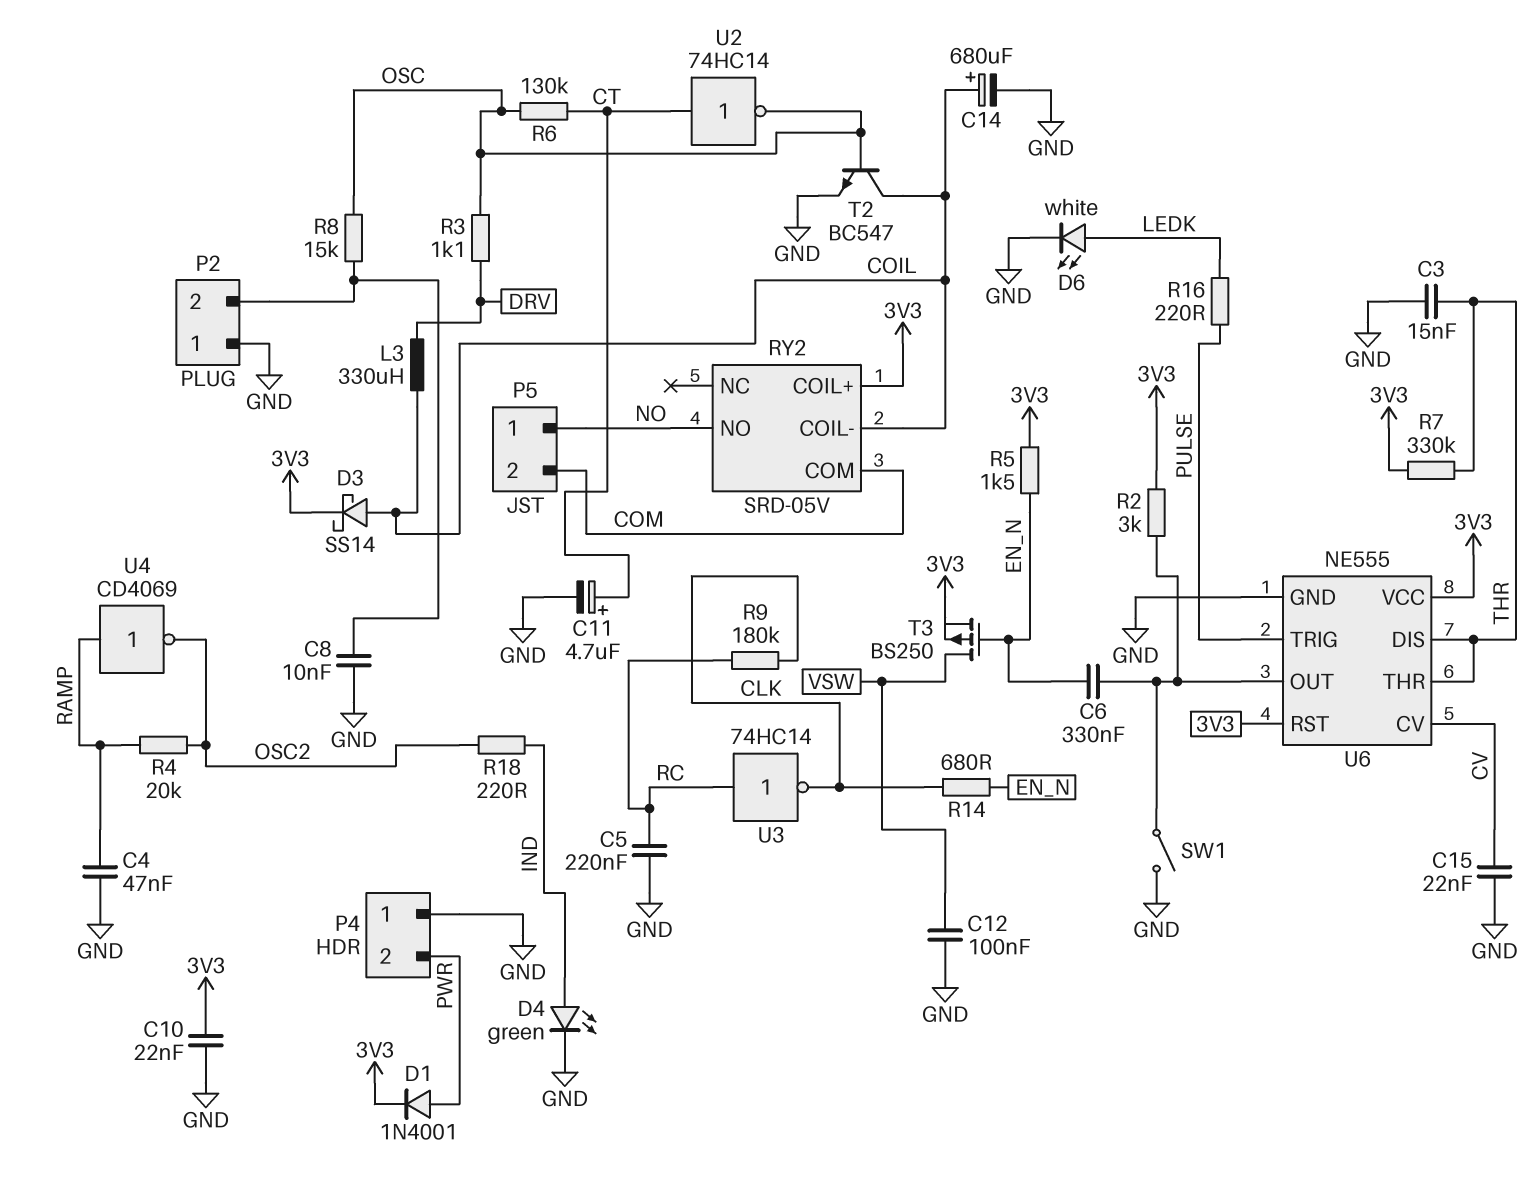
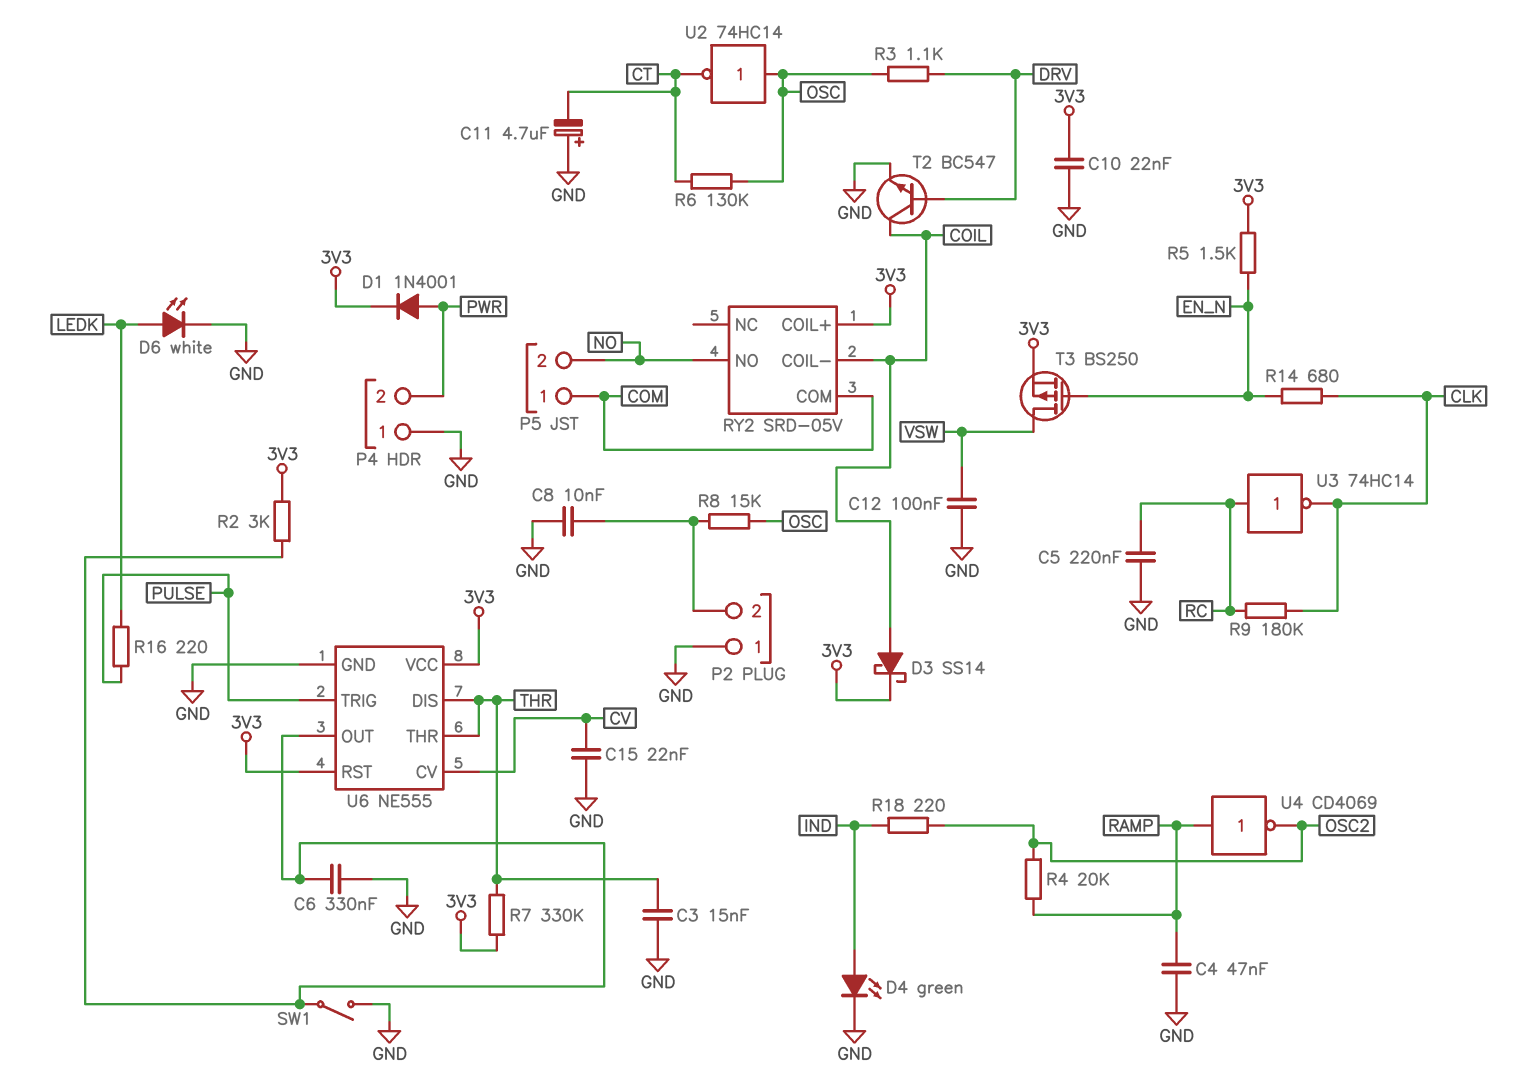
C6: 330nF (EN_N, U6/OUT) -> 330nF (GND, U6/OUT)
C11: 4.7uF (plus CT, minus GND) -> 4.7uF (plus GND, minus CT)
C14: 680uF (plus COIL, minus GND) -> none
L3: 330uH (COIL, DRV) -> none
P5 pin 1: NO -> COM
P5 pin 2: COM -> NO
T2: NPN BC547 (B OSC, C COIL, E GND) -> NPN BC547 (B DRV, C COIL, E GND)
U2: NOT 74HC14 (in CT, out OSC) -> NOT 74HC14 (in OSC, out CT)

